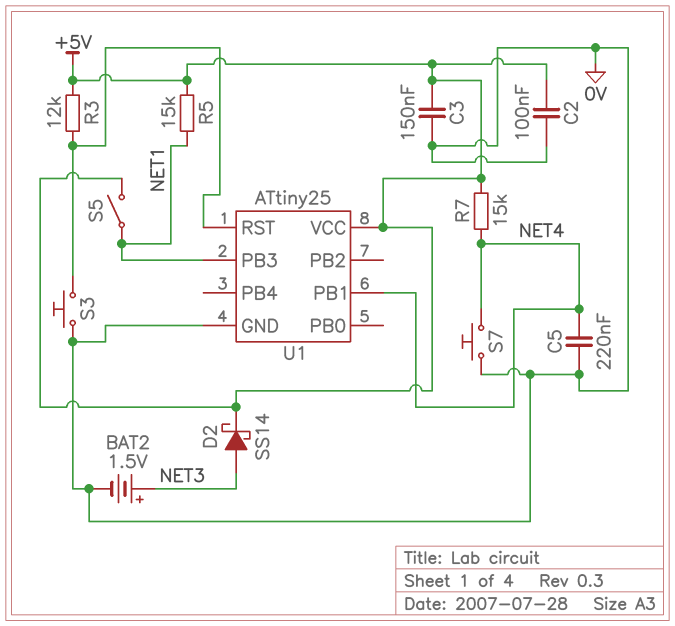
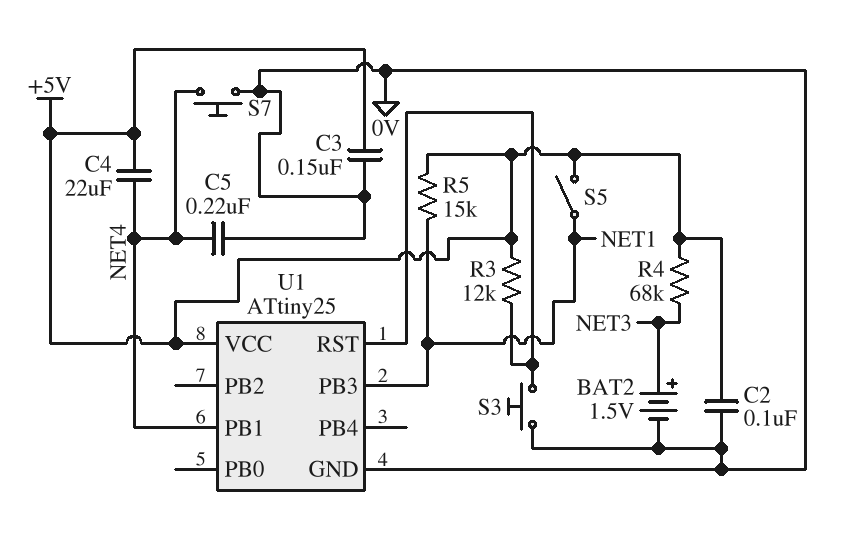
C4: none -> 22uF (+5V, NET4)
D2: schottky SS14 (A NET3, K +5V) -> none
R4: none -> 68k (+5V, NET3)
R7: 15k (+5V, NET4) -> none

